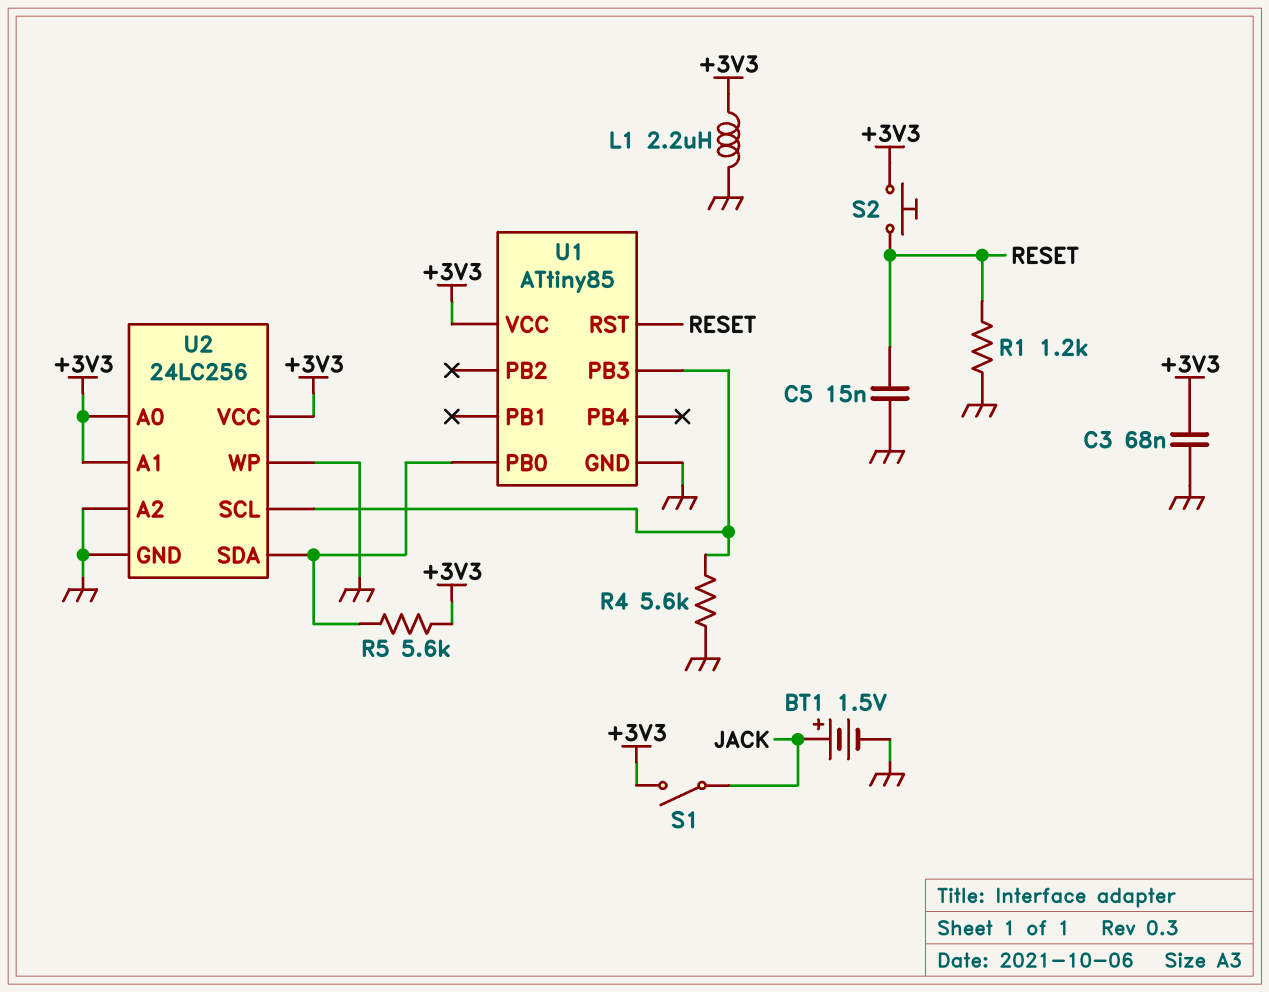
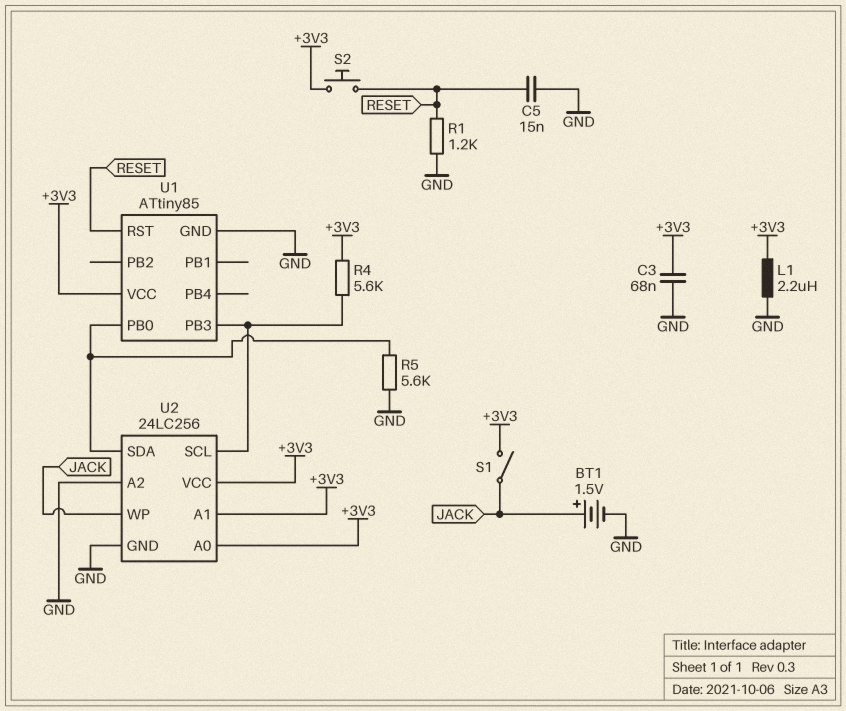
R4: 5.6k (GND, U1/PB3) -> 5.6k (+3V3, U1/PB3)
R5: 5.6k (+3V3, U1/PB0) -> 5.6k (GND, U1/PB0)
U2 pin WP: GND -> JACK

